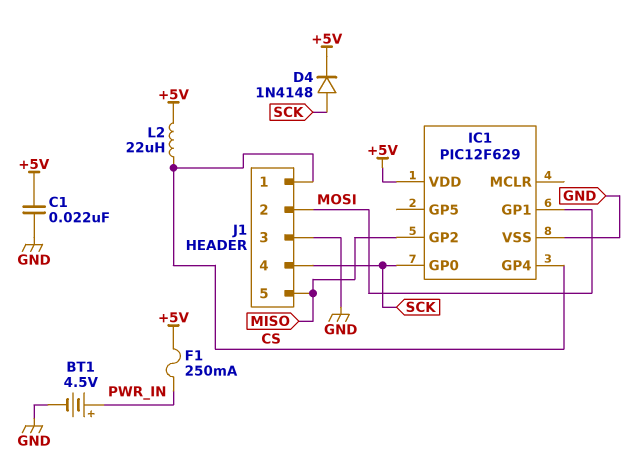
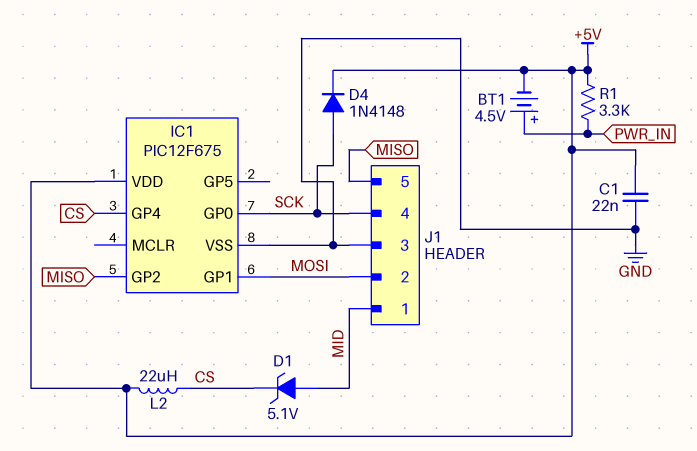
BT1: 4.5V (plus PWR_IN, minus GND) -> 4.5V (plus PWR_IN, minus +5V)
D1: none -> zener 5.1V (A MID, K CS)
F1: 250mA (+5V, PWR_IN) -> none
IC1: PIC12F629 -> PIC12F675
J1 pin 1: CS -> MID
R1: none -> 3.3k (+5V, PWR_IN)

